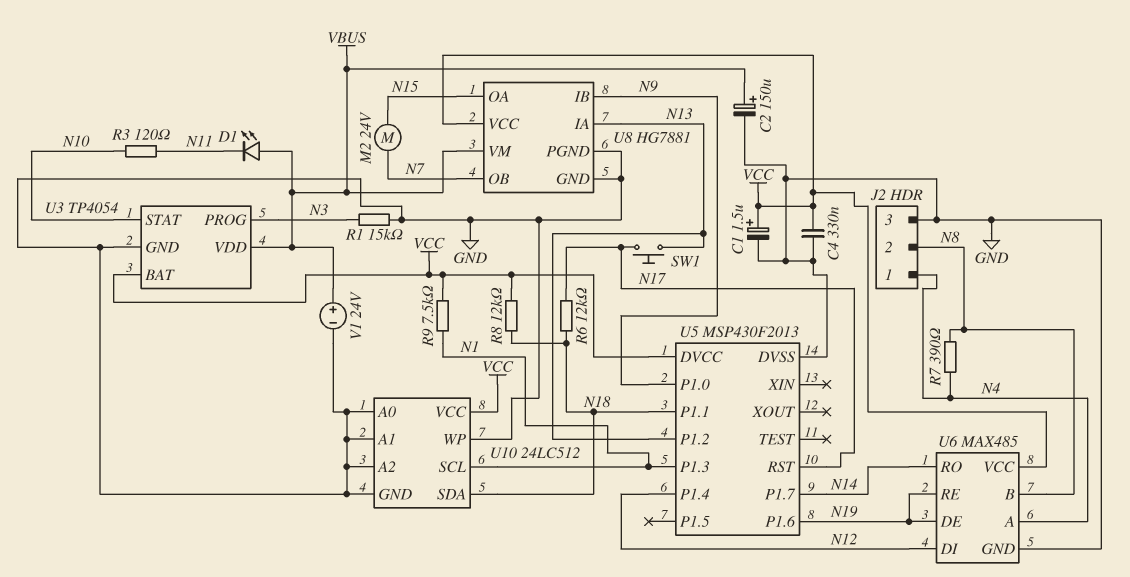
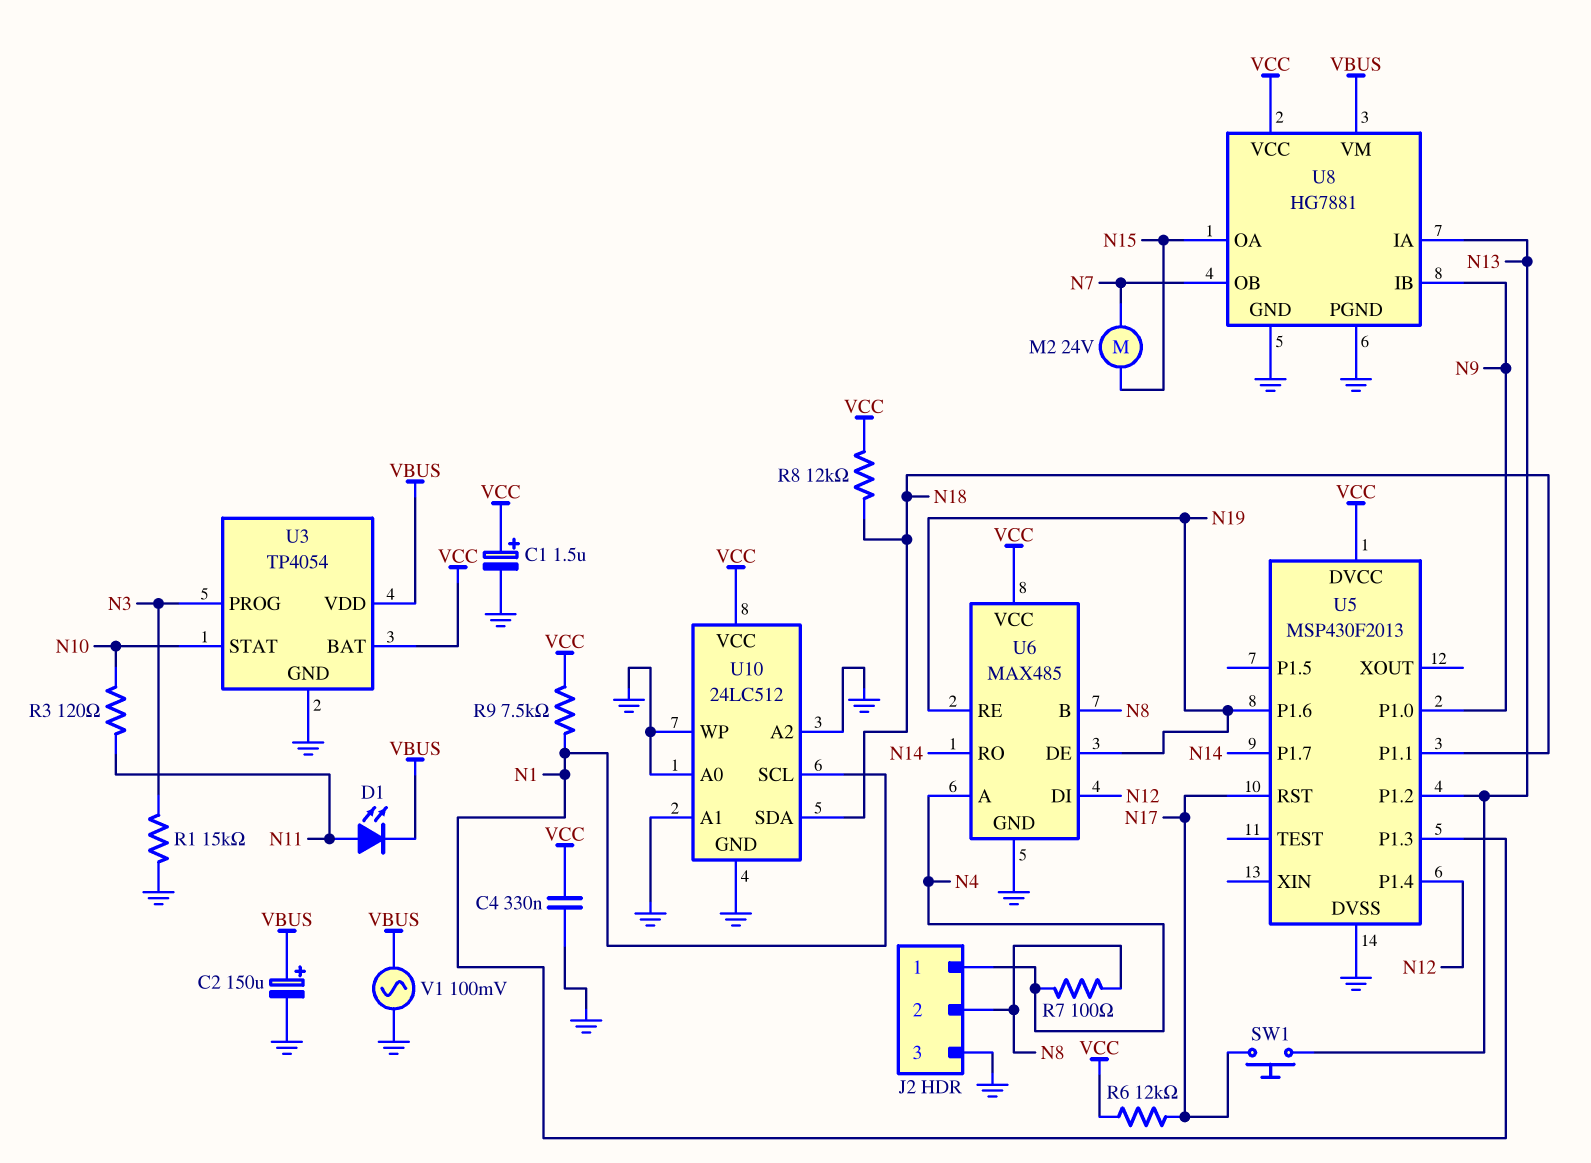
D1: LED (A VBUS, K N11) -> LED (A N11, K VBUS)
R6: 12k (N17, N18) -> 12k (N17, VCC)
R7: 390 (N4, N8) -> 100 (N4, N8)
V1: 24V (plus VBUS, minus GND) -> AC 100mV (GND, VBUS)

